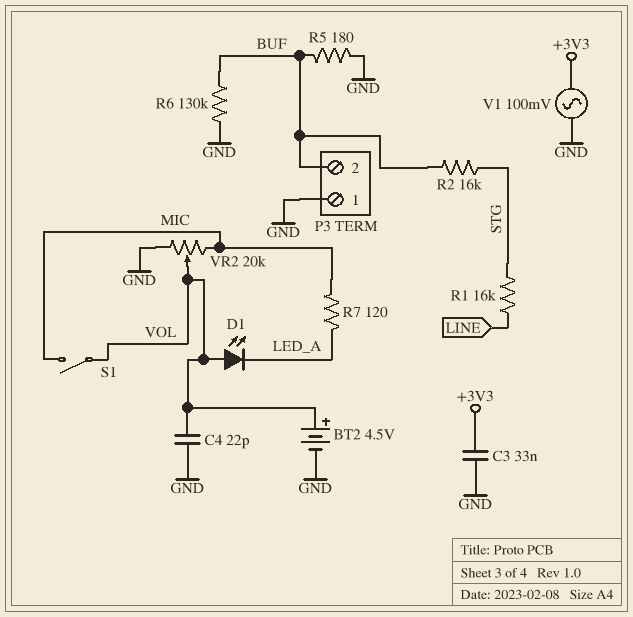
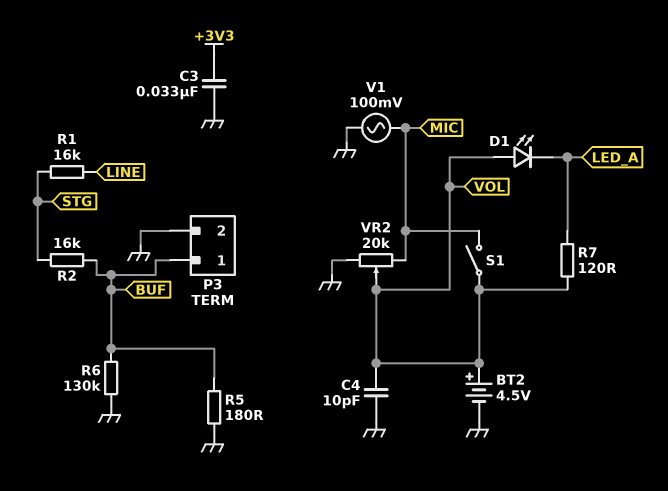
C4: 22pF (GND, VOL) -> 10pF (GND, VOL)
P3 pin 1: GND -> BUF
P3 pin 2: BUF -> GND
R7: 120 (LED_A, MIC) -> 120 (LED_A, VOL)
V1: AC 100mV (+3V3, GND) -> AC 100mV (GND, MIC)

